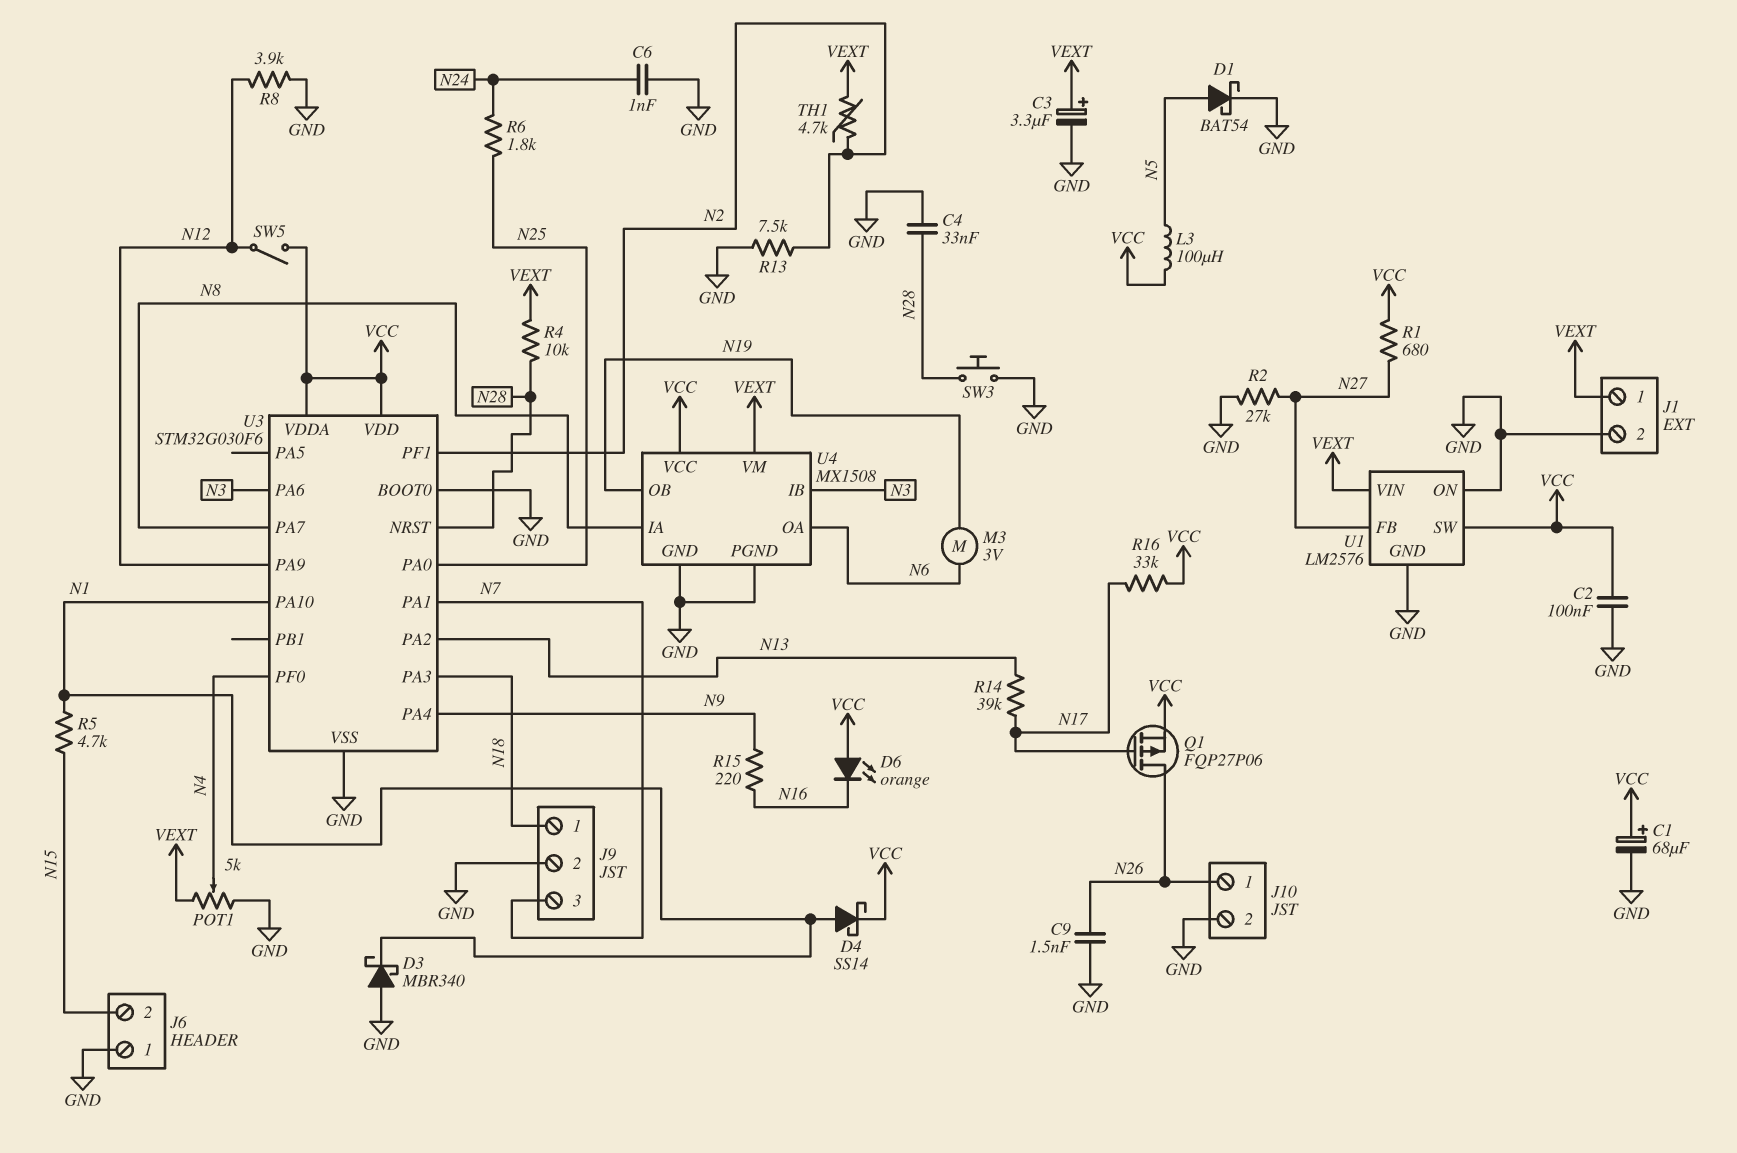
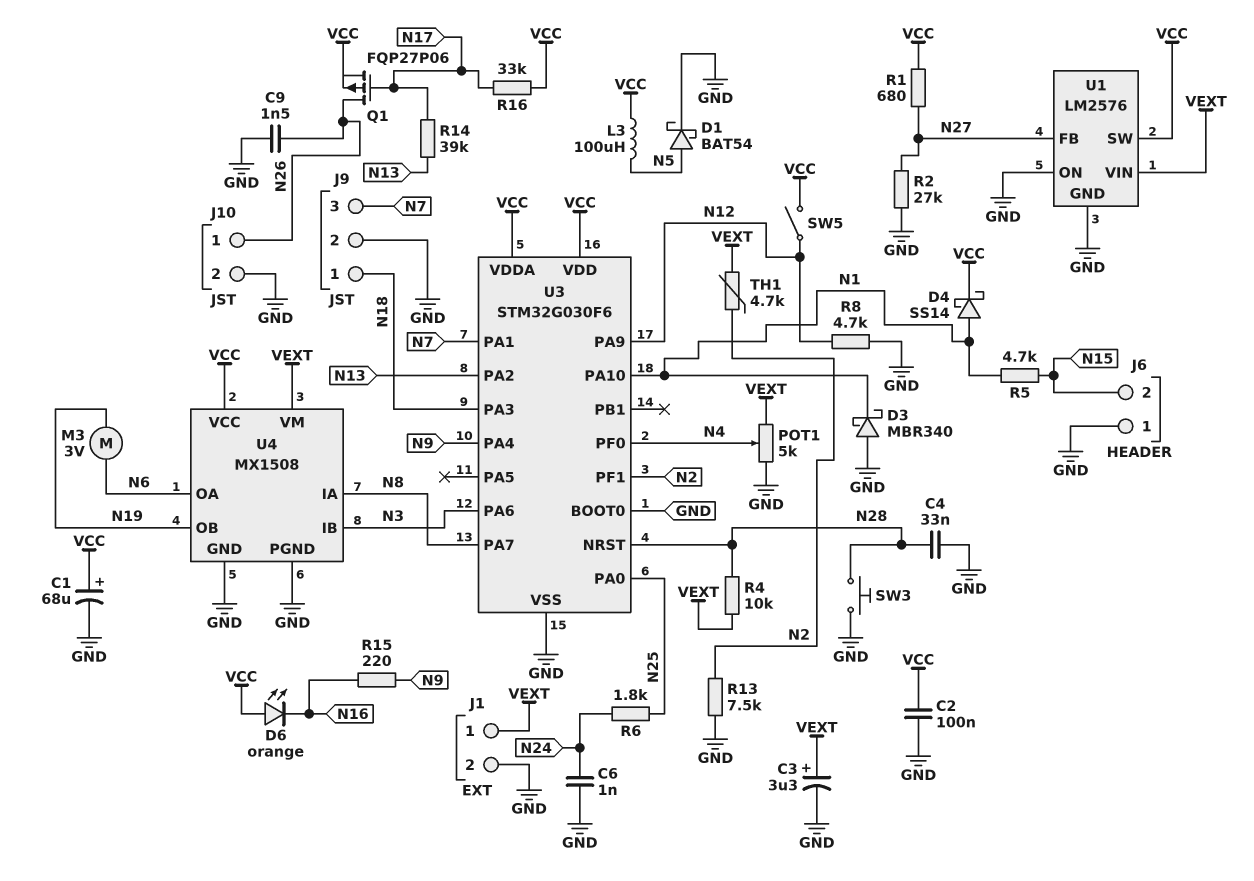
R8: 3.9k (GND, N12) -> 4.7k (GND, N12)

